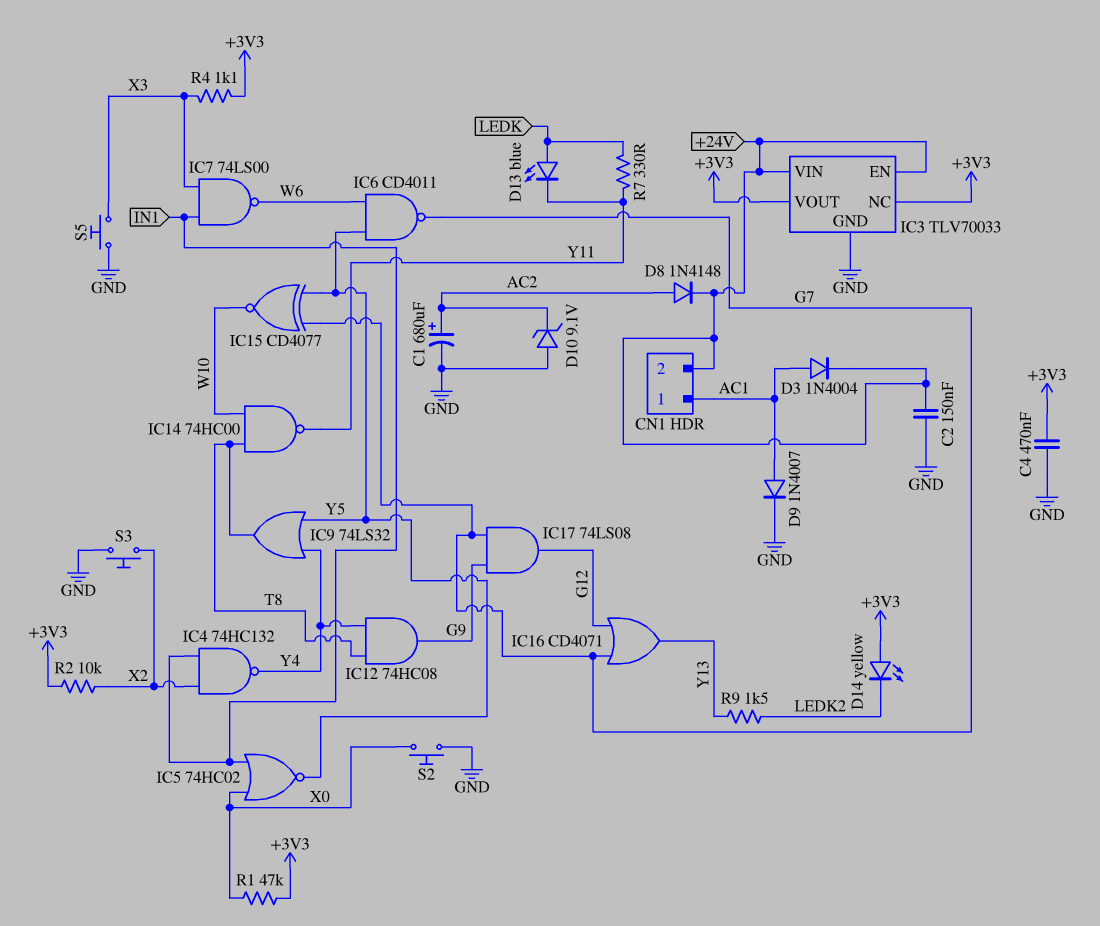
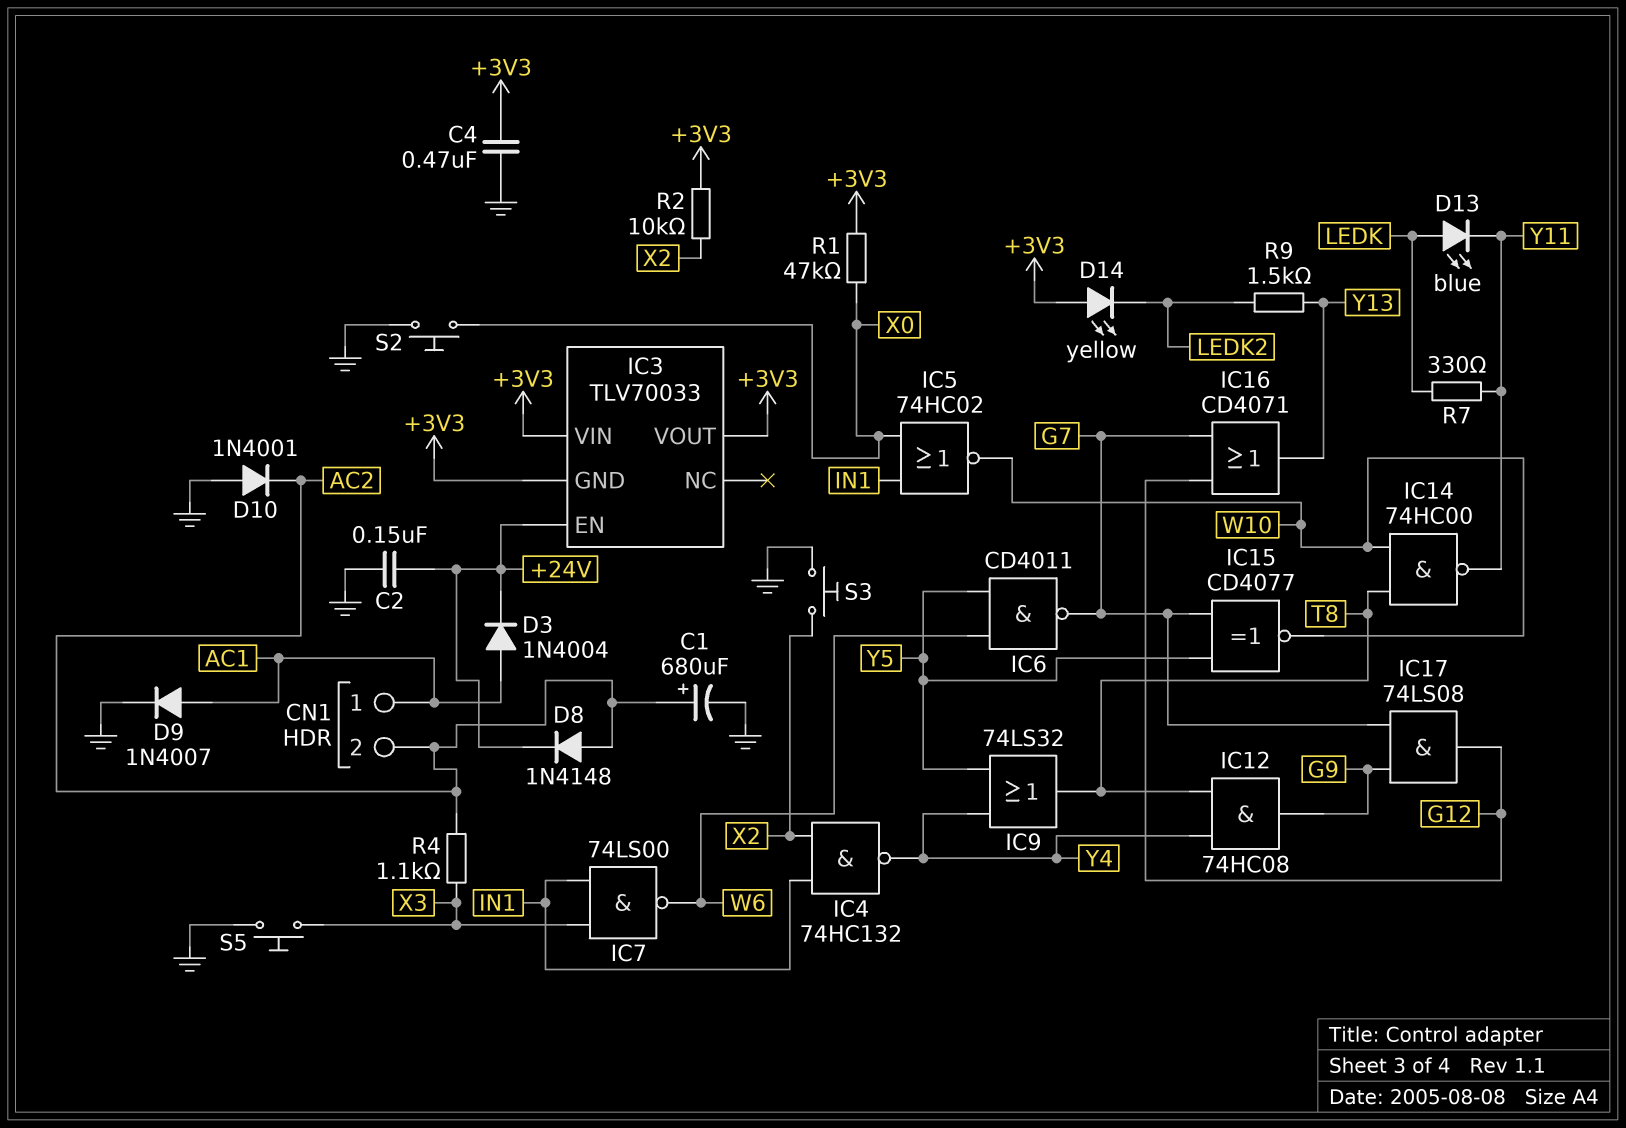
CN1 pin 2: +24V -> AC2
D10: zener 9.1V (A GND, K AC2) -> diode 1N4001 (A GND, K AC2)
IC3 pin GND: GND -> +3V3
IC3 pin NC: +3V3 -> none
IC3 pin VIN: +24V -> +3V3
IC5: NOR 74HC02 (in IN1, in X0, out Y5) -> NOR 74HC02 (in IN1, in X0, out W10)
R4: 1.1k (+3V3, X3) -> 1.1k (AC2, X3)

